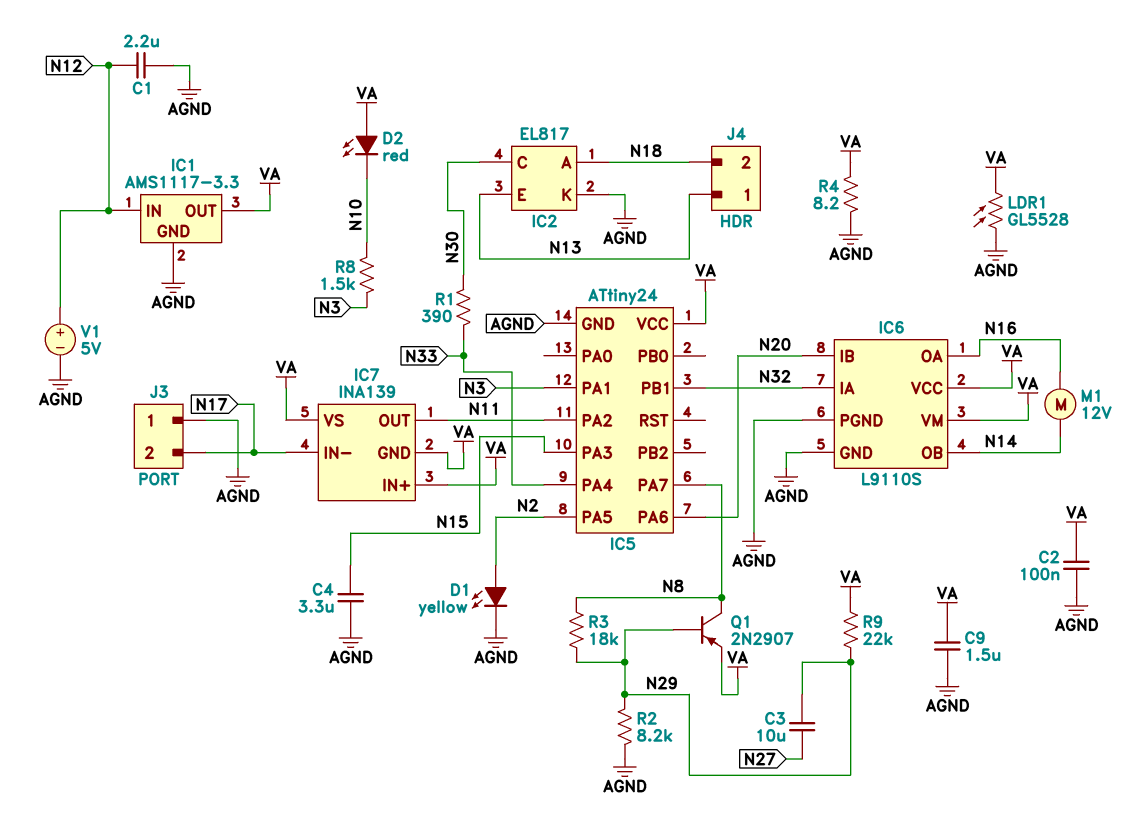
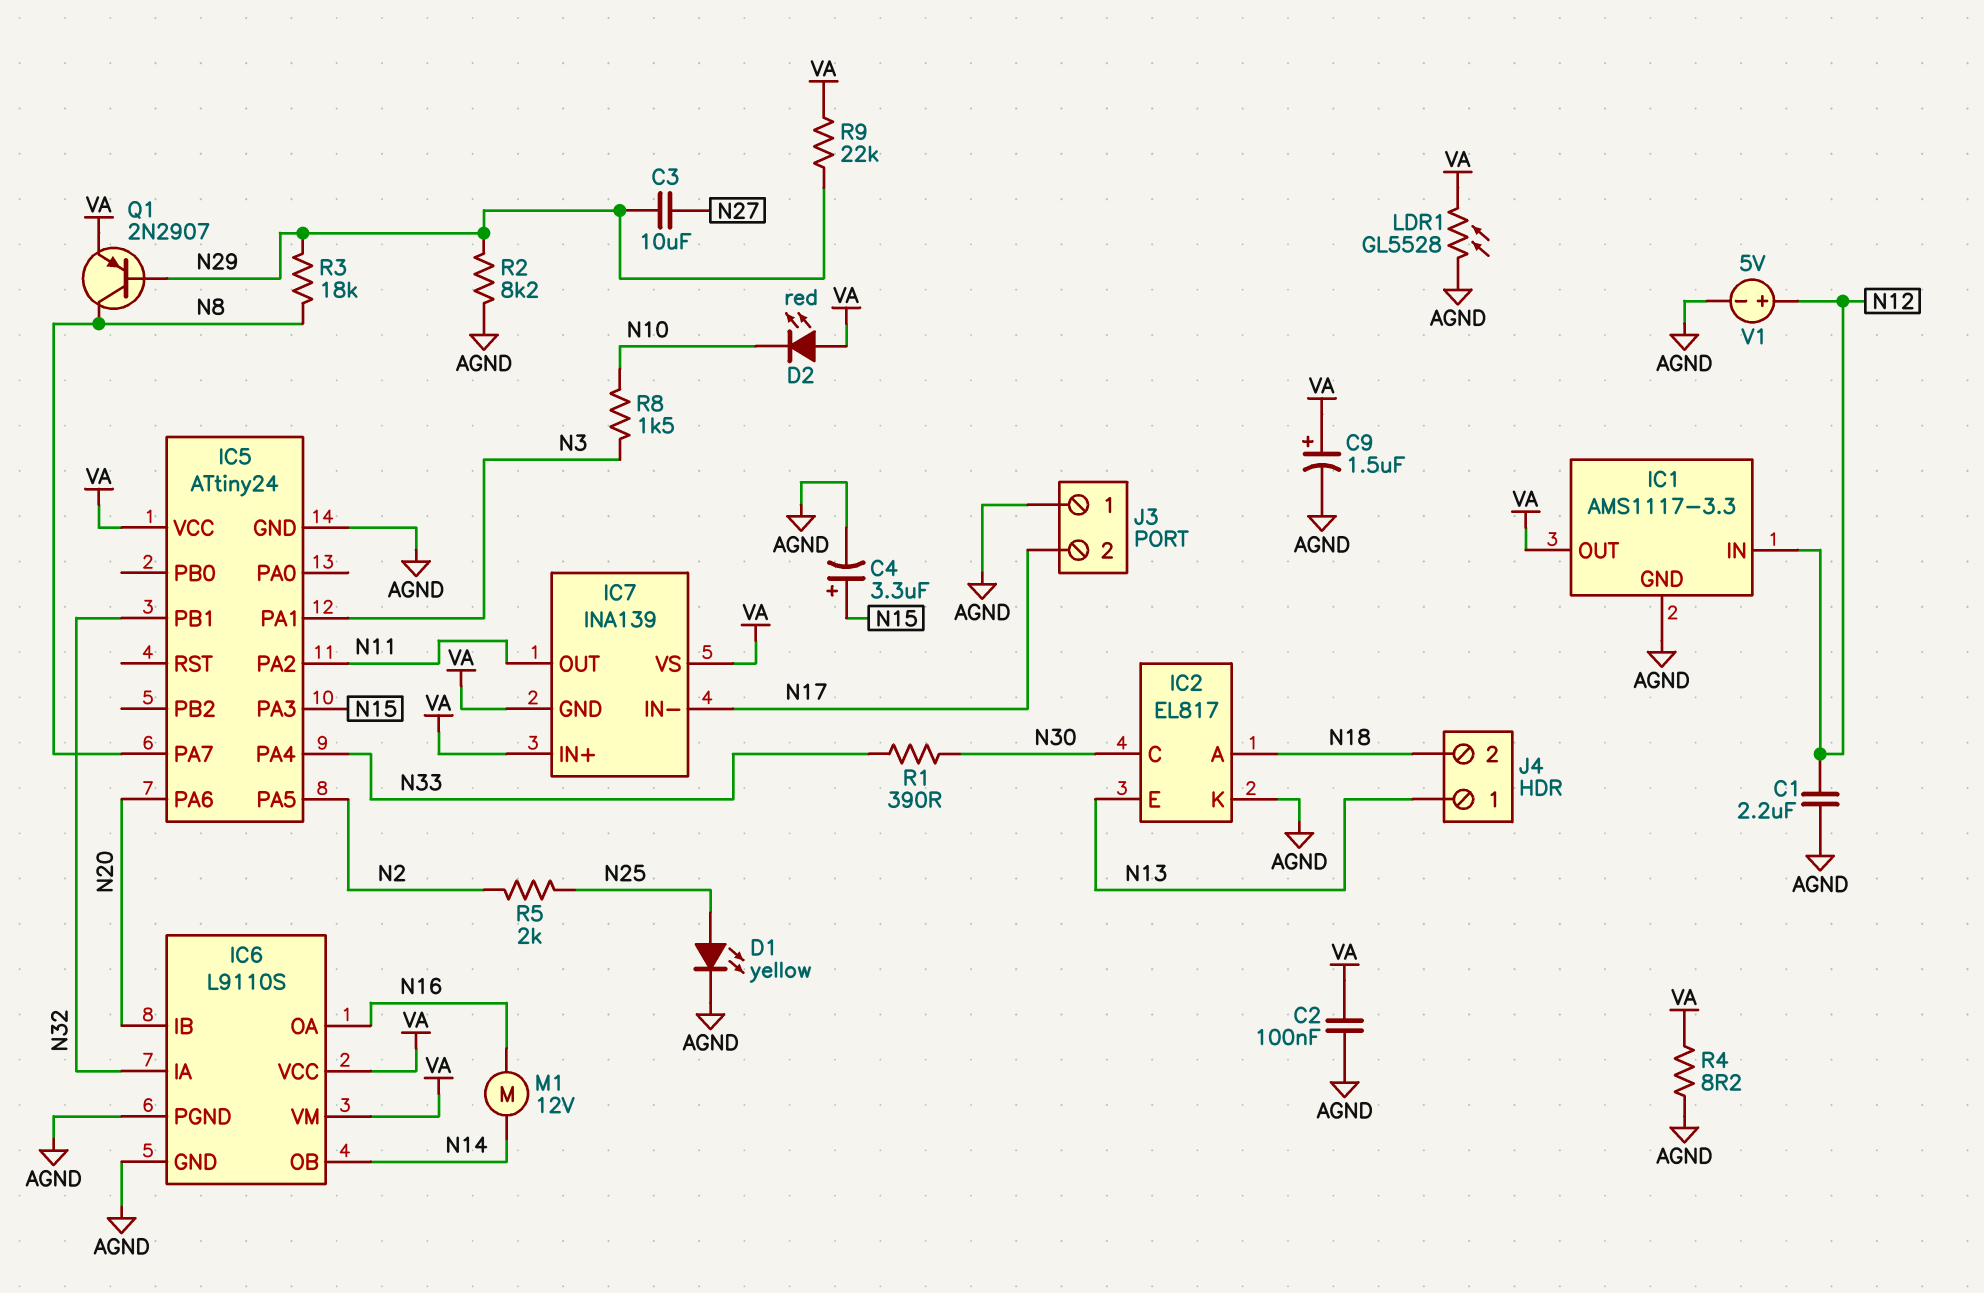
C4: 3.3uF (AGND, N15) -> 3.3uF (plus N15, minus AGND)
C9: 1.5uF (AGND, VA) -> 1.5uF (plus VA, minus AGND)
D1: LED yellow (A N2, K AGND) -> LED yellow (A N25, K AGND)
R5: none -> 2k (N2, N25)

